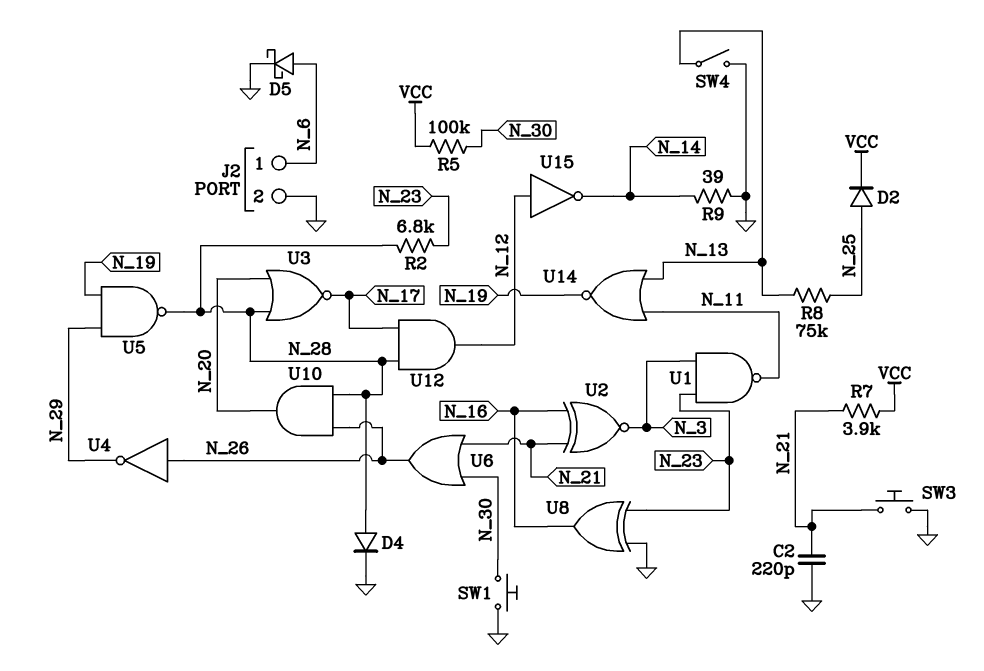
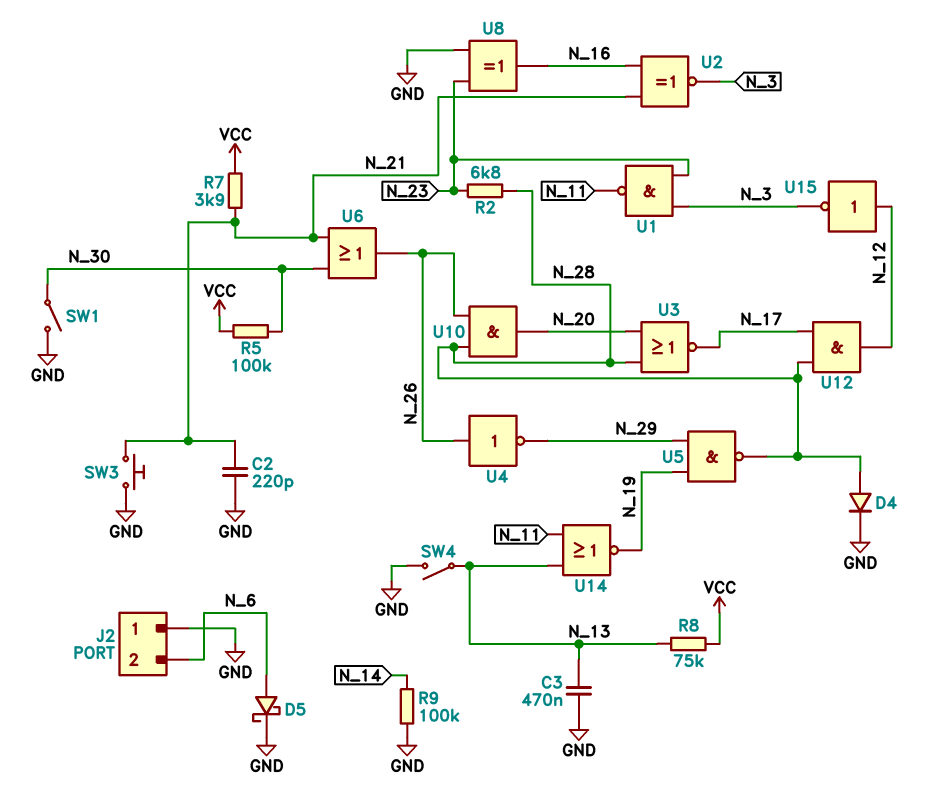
C3: none -> 470nF (GND, N_13)
D2: diode (A N_25, K VCC) -> none
J2 pin 1: N_6 -> GND
J2 pin 2: GND -> N_6
R8: 75k (N_13, N_25) -> 75k (N_13, VCC)
R9: 39 (GND, N_14) -> 100k (GND, N_14)
SW1: button (GND, N_30) -> switch (GND, N_30)
U15: NOT (in N_12, out N_14) -> NOT (in N_12, out N_3)

